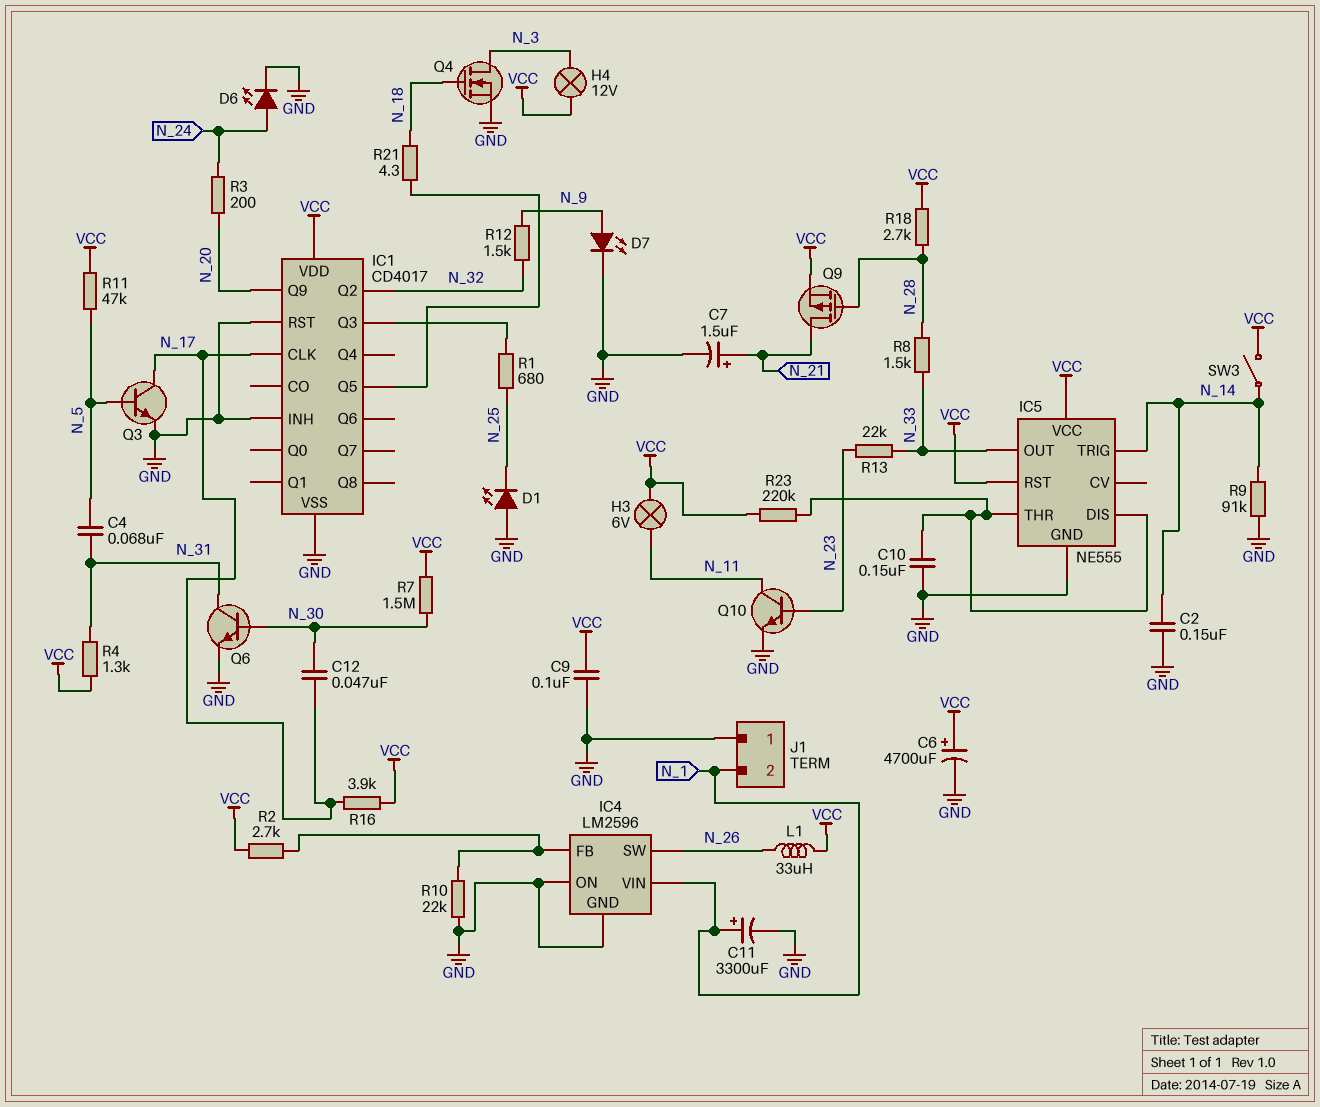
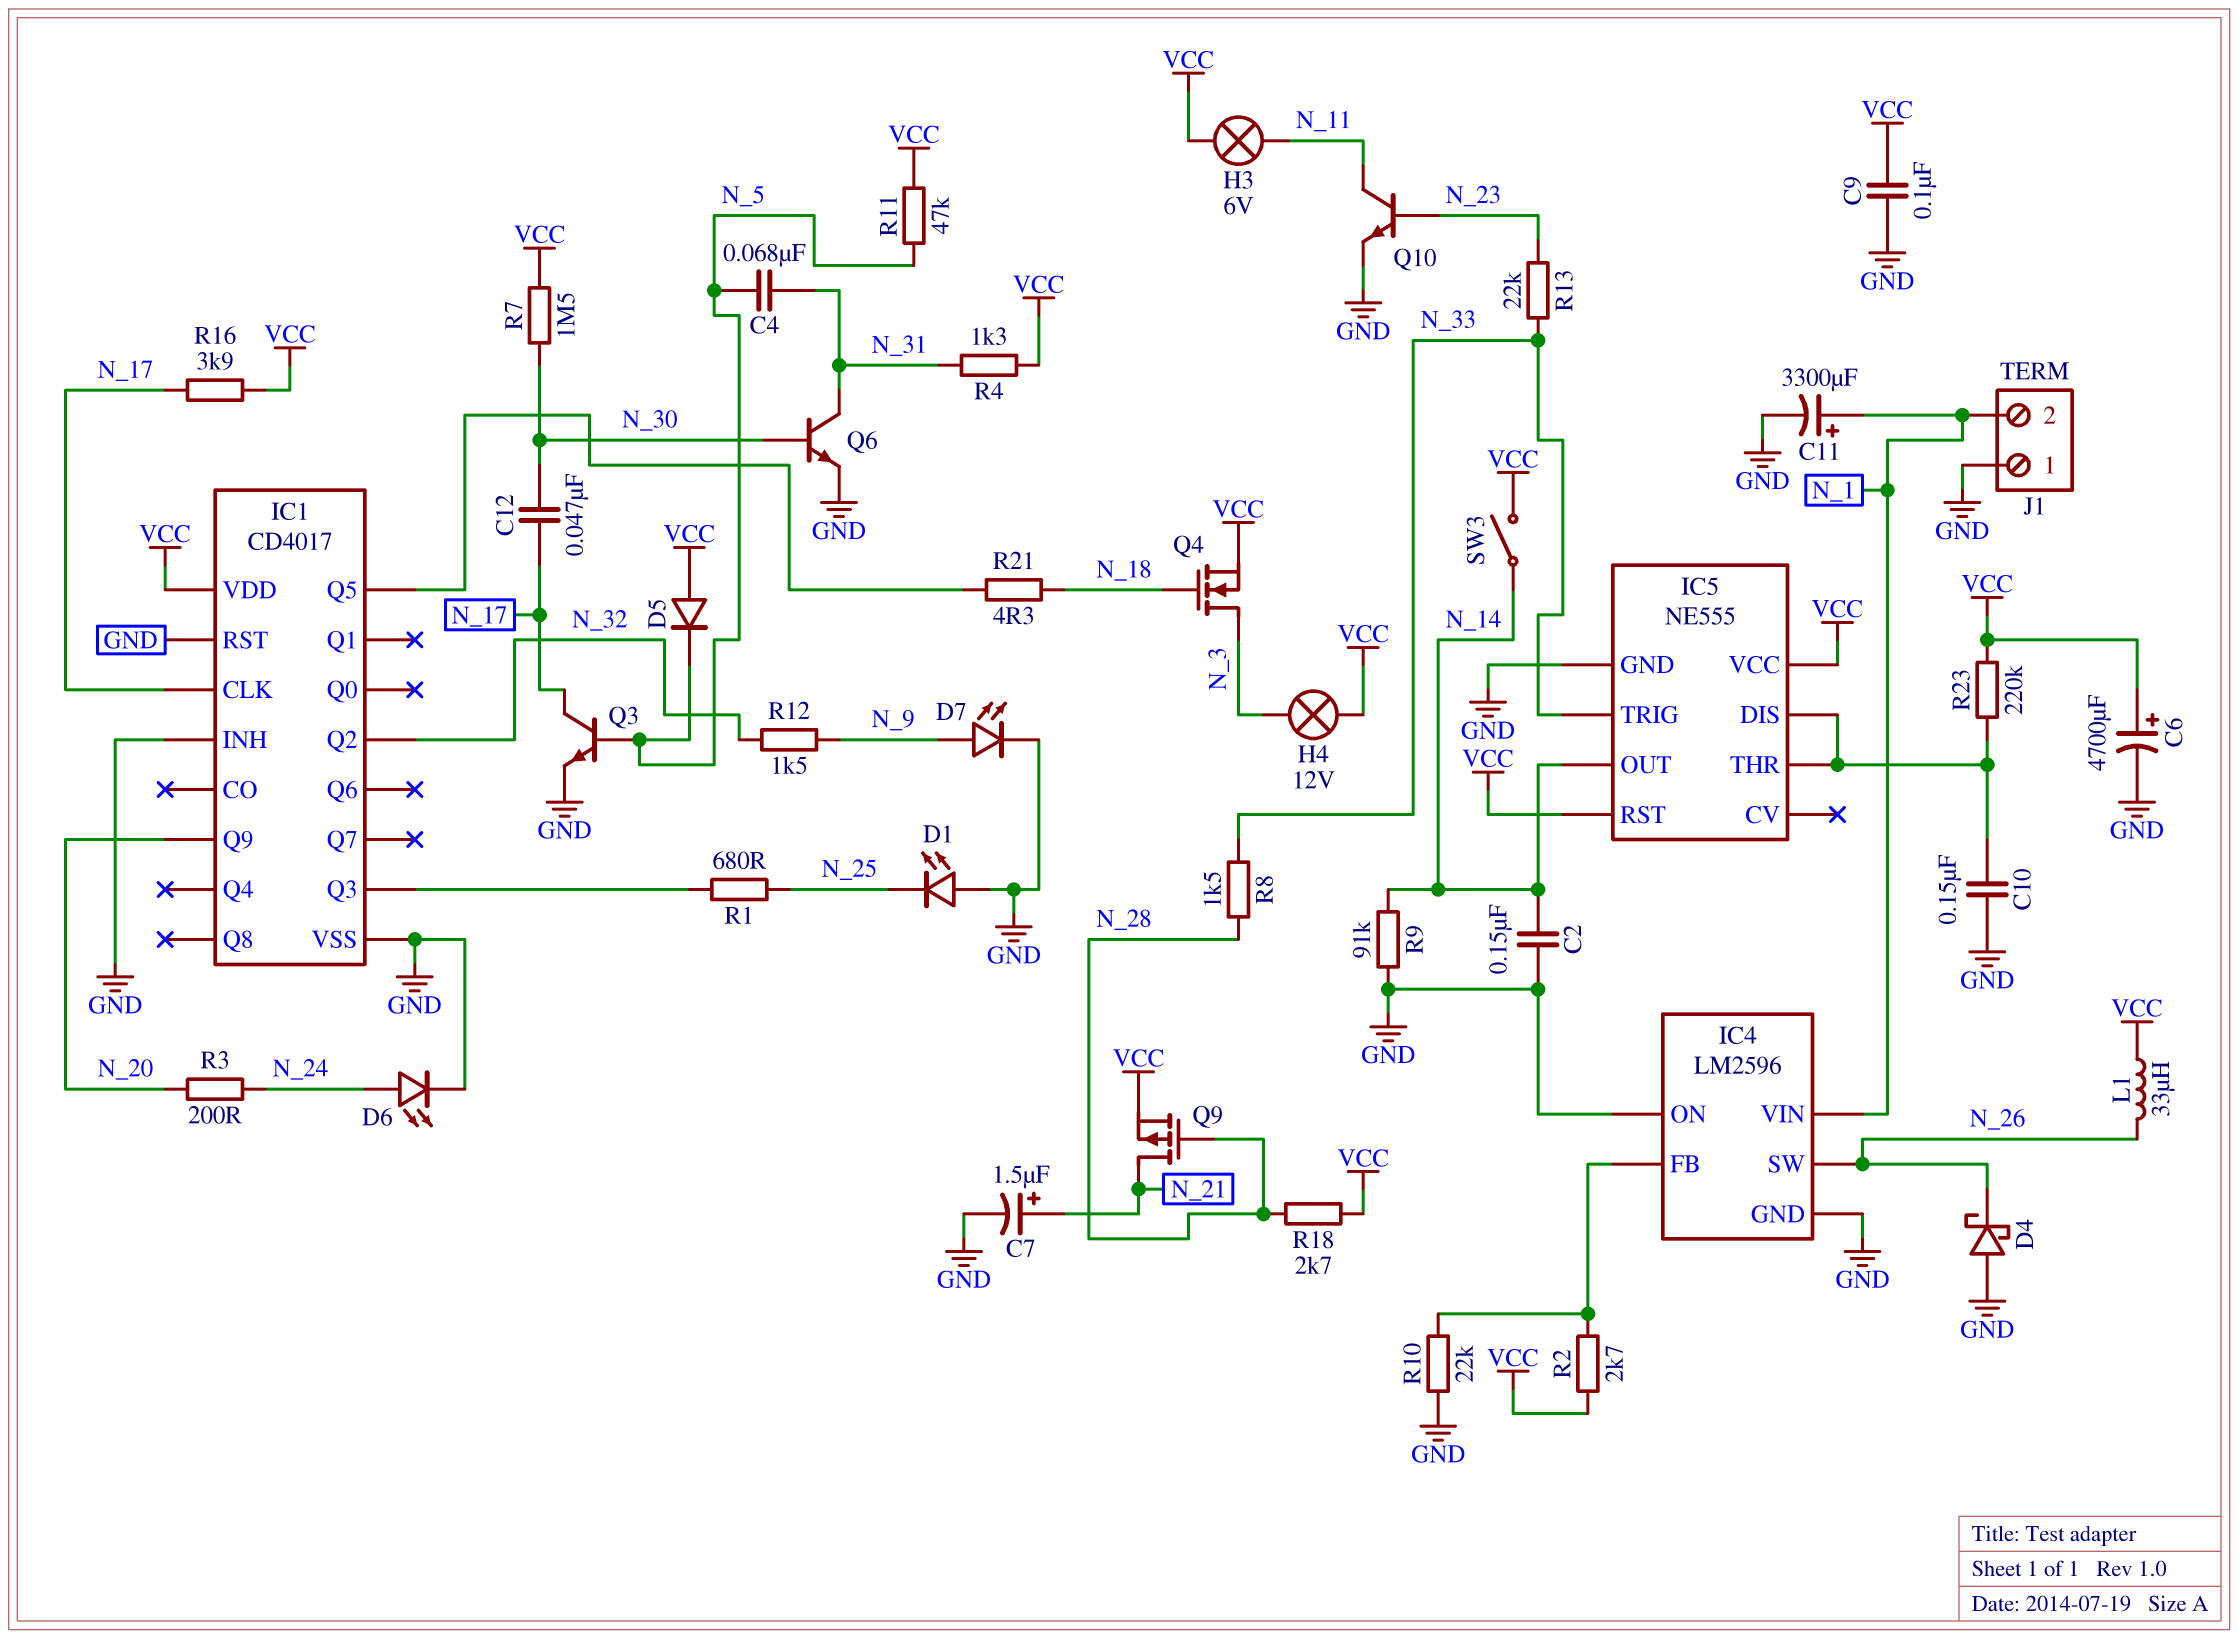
D4: none -> schottky (A GND, K N_26)
D5: none -> diode (A VCC, K N_5)
IC5 pin OUT: N_33 -> N_14
IC5 pin TRIG: N_14 -> N_33
Q4: NMOS (G N_18, D N_3, S GND) -> NMOS (G N_18, D N_3, S VCC)

